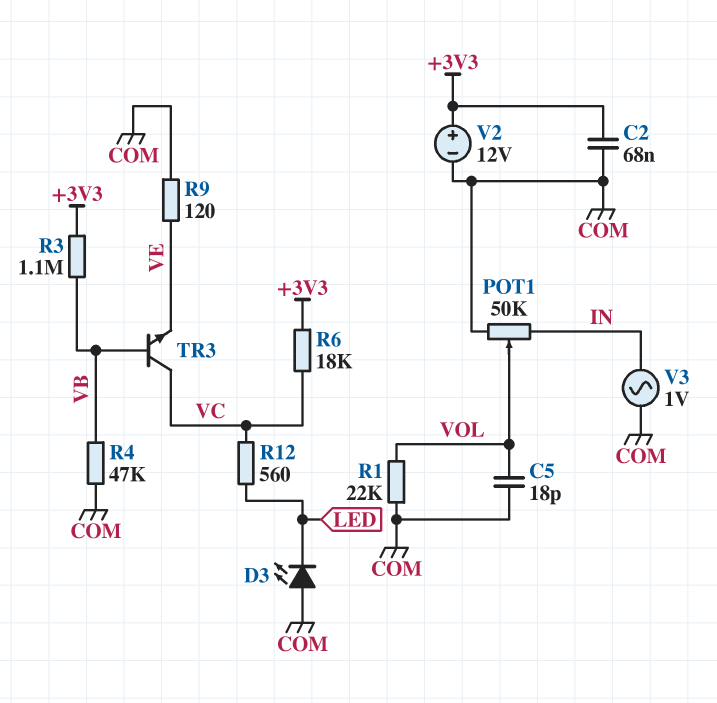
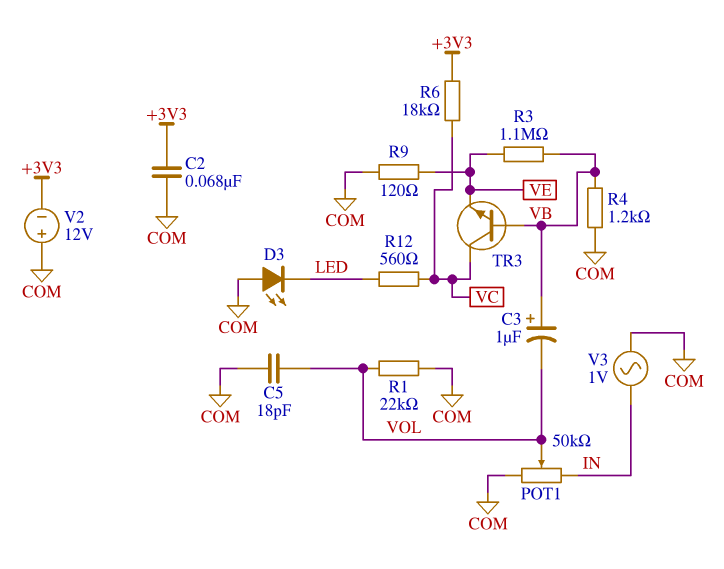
C3: none -> 1uF (plus VB, minus VOL)
R3: 1.1M (+3V3, VB) -> 1.1M (VB, VE)
R4: 47k (COM, VB) -> 1.2k (COM, VB)
V2: 12V (plus +3V3, minus COM) -> 12V (plus COM, minus +3V3)

